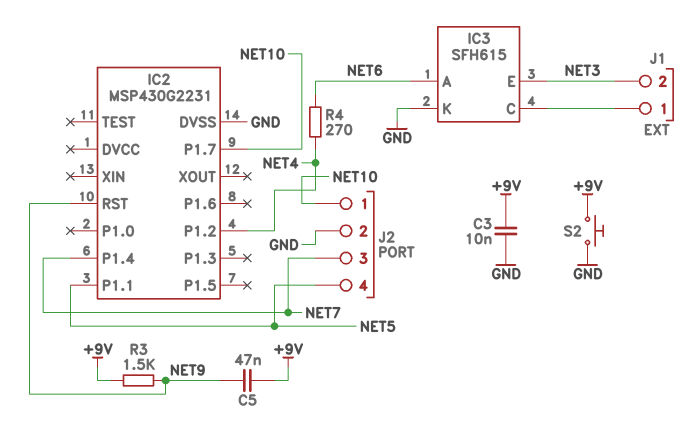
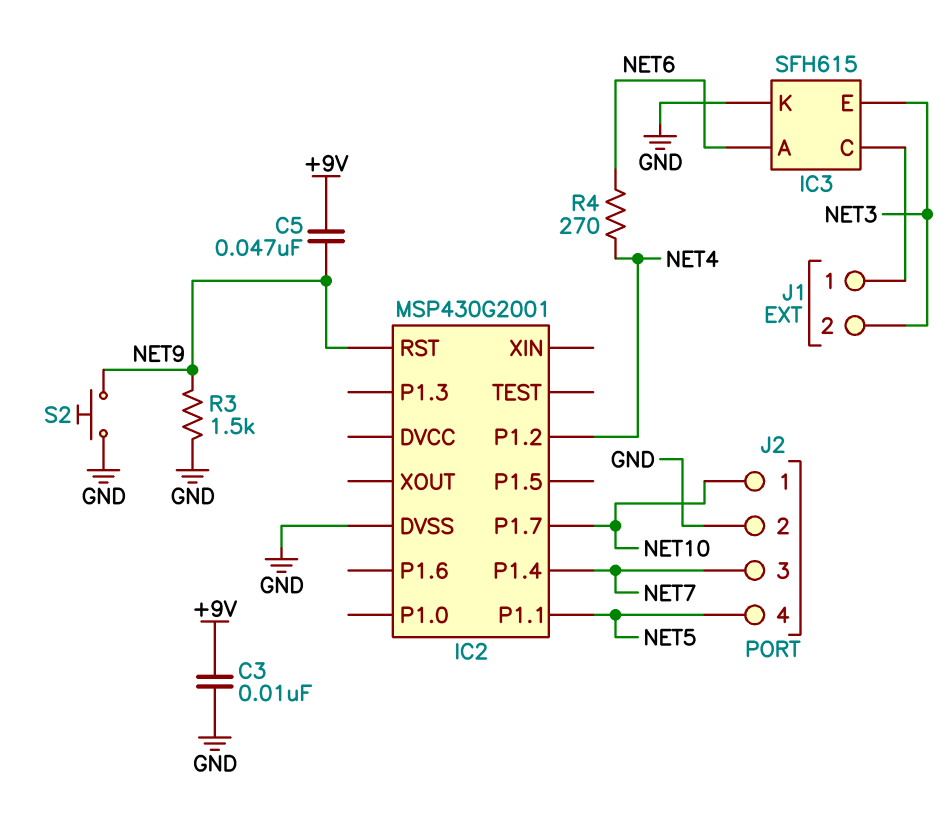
IC2: MSP430G2231 -> MSP430G2001
R3: 1.5k (+9V, NET9) -> 1.5k (GND, NET9)
S2: button (+9V, GND) -> button (GND, NET9)

